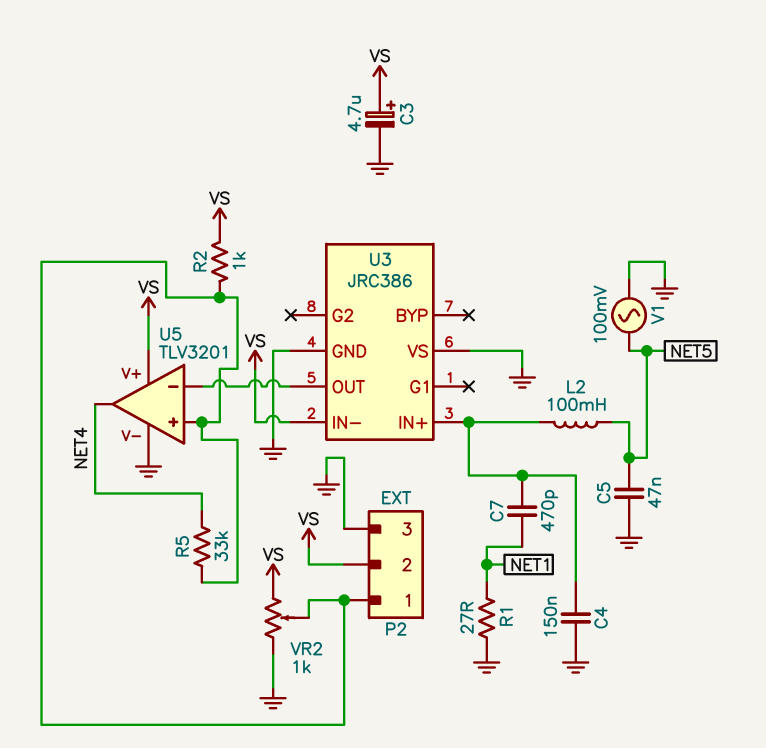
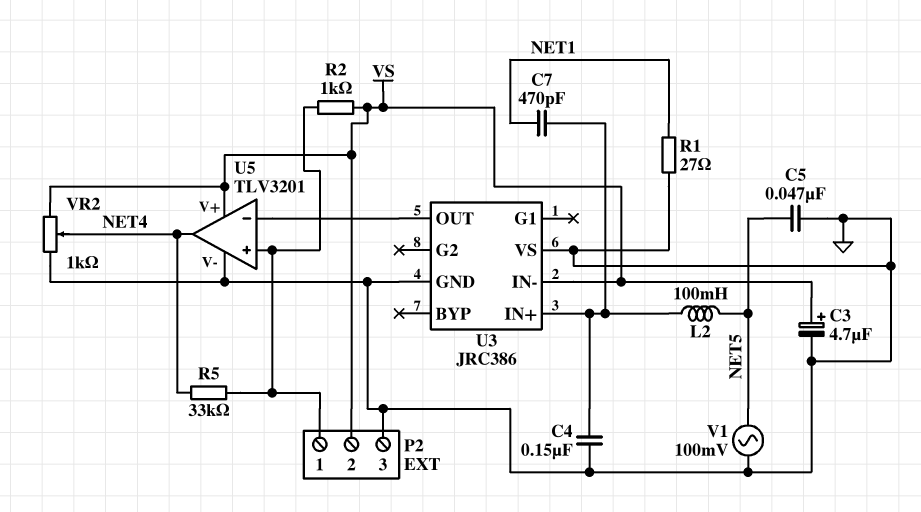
VR2: 1k (GND, VS, wiper P2/1) -> 1k (GND, VS, wiper NET4)

